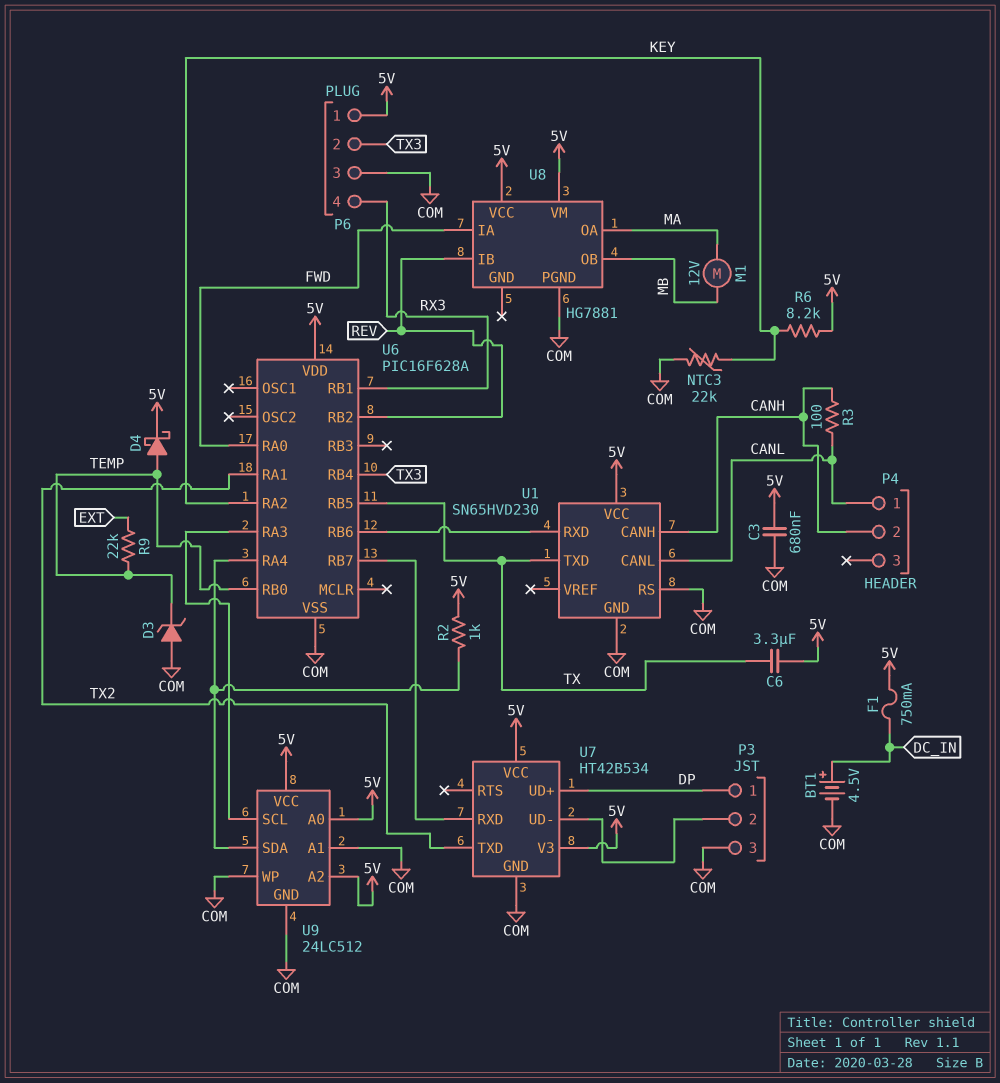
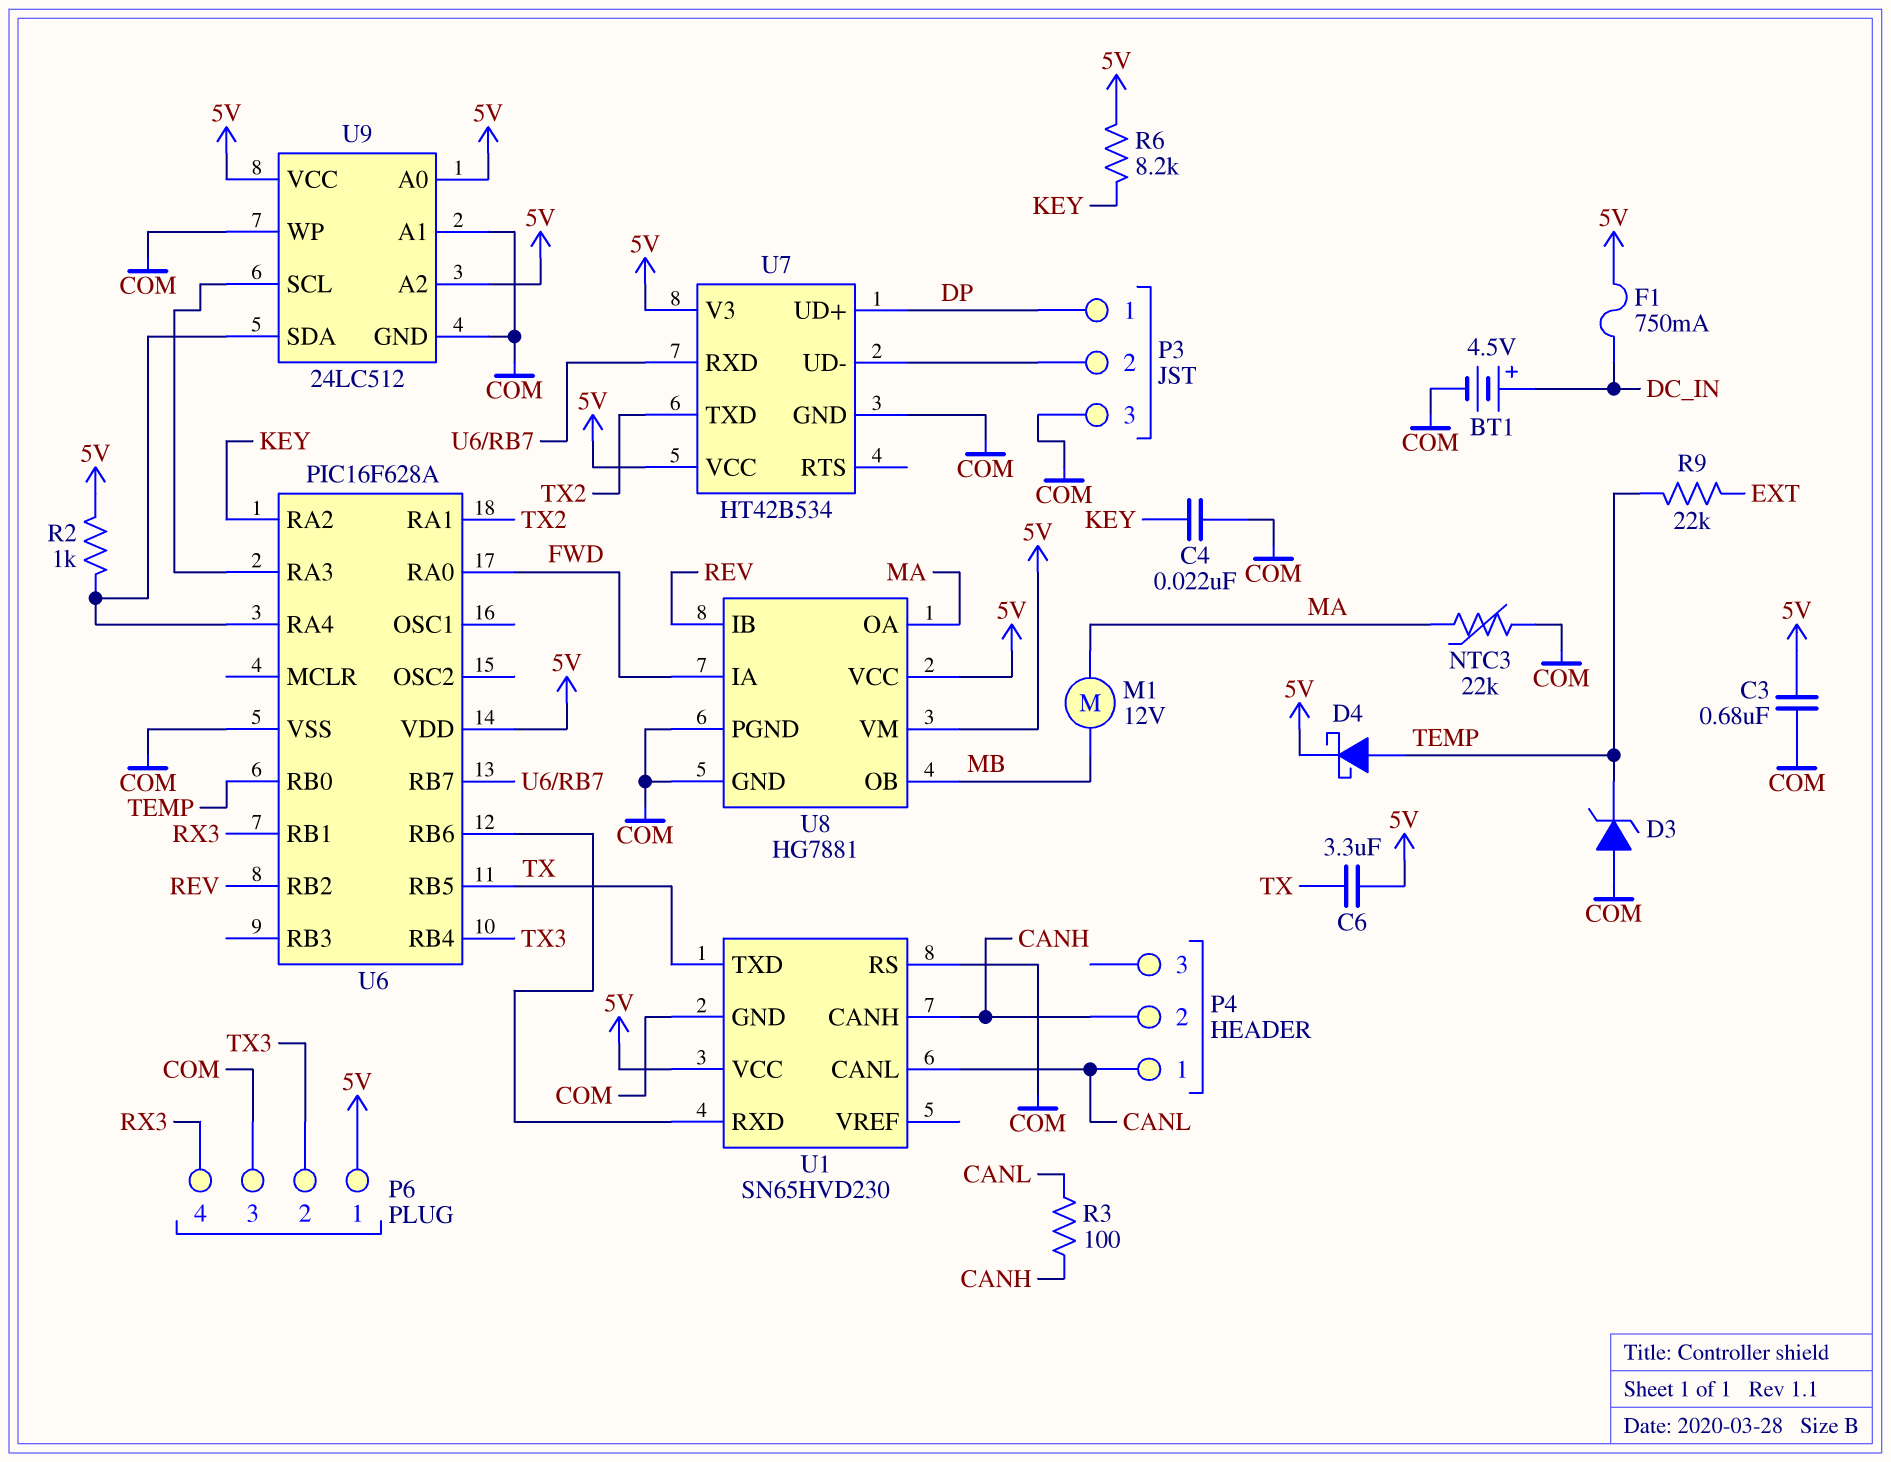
C4: none -> 22nF (COM, KEY)
NTC3: 22k (COM, KEY) -> 22k (COM, MA)
U8 pin GND: none -> COM

